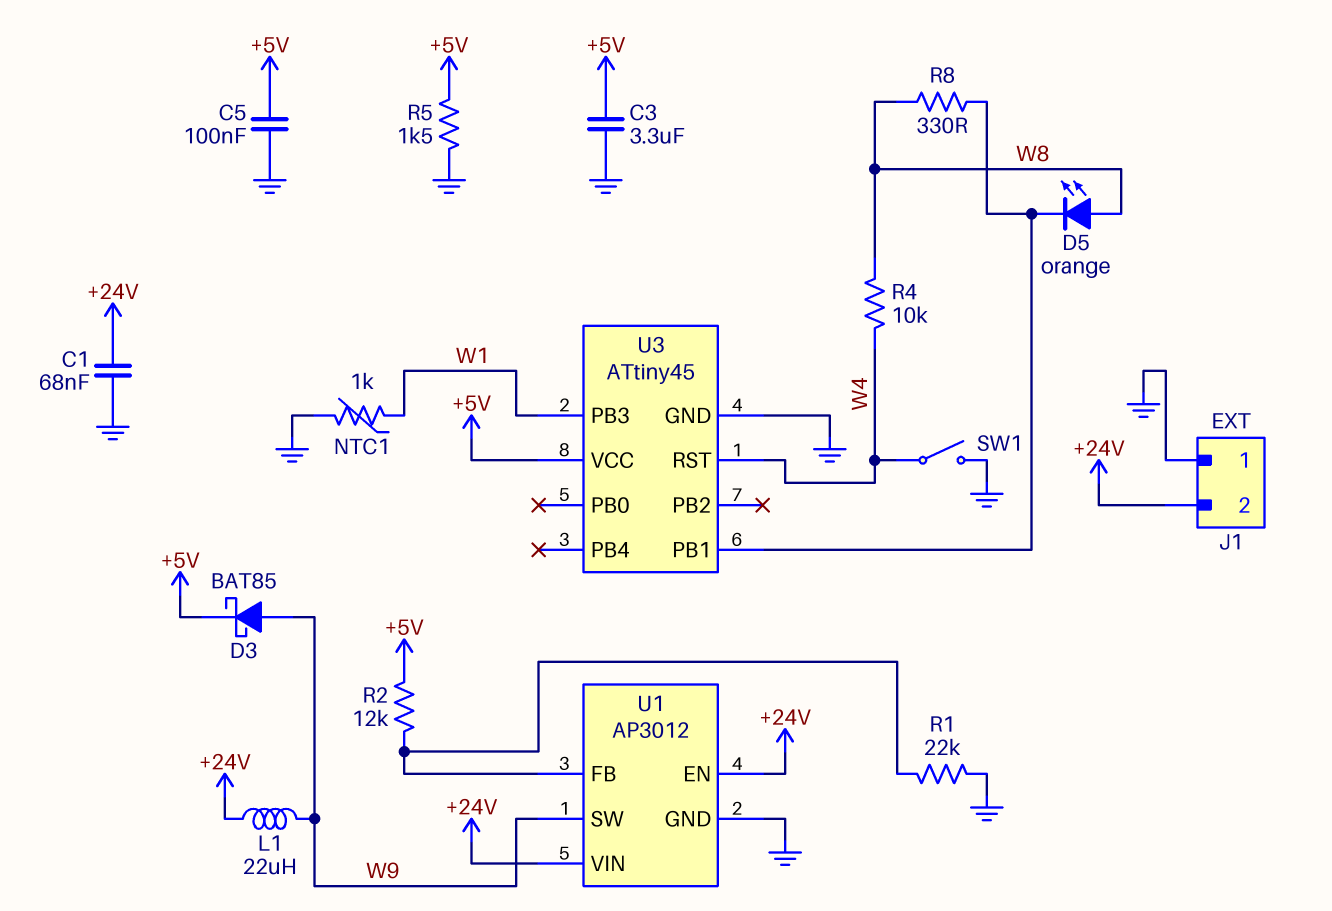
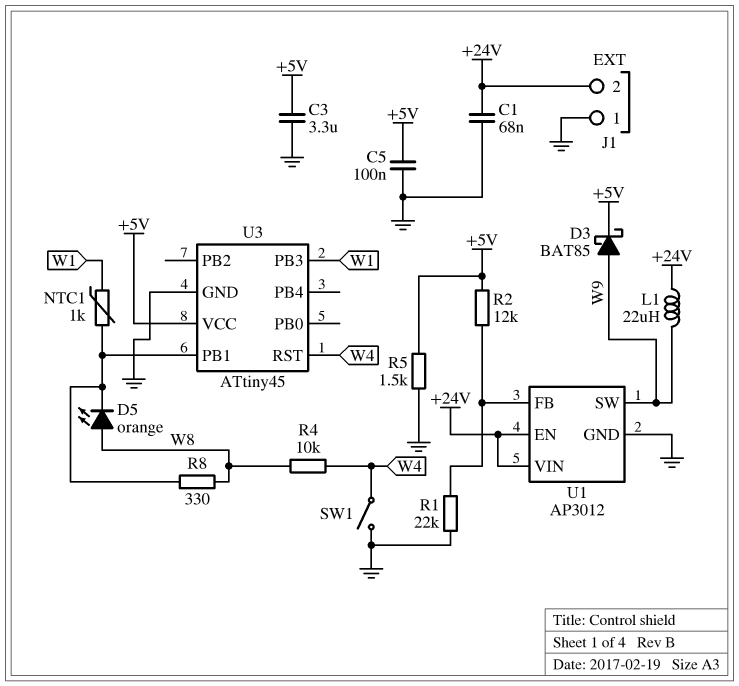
NTC1: 1k (GND, W1) -> 1k (U3/PB1, W1)

